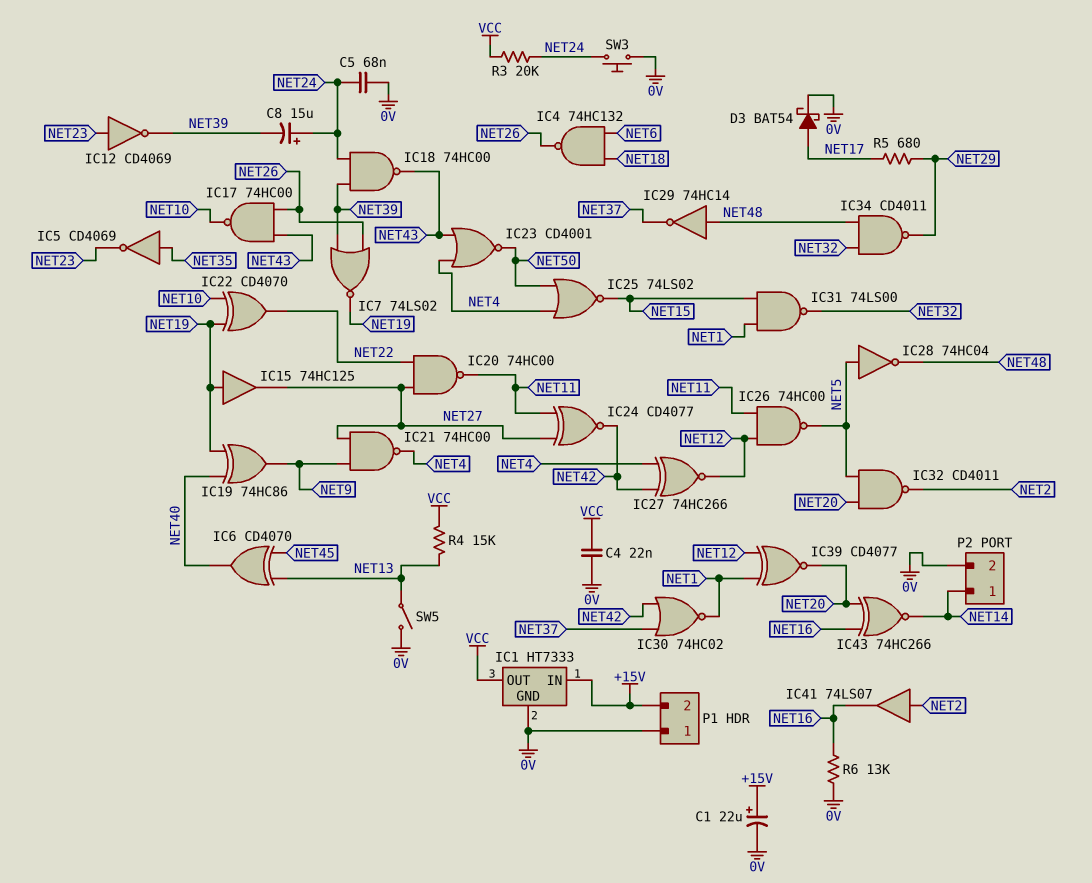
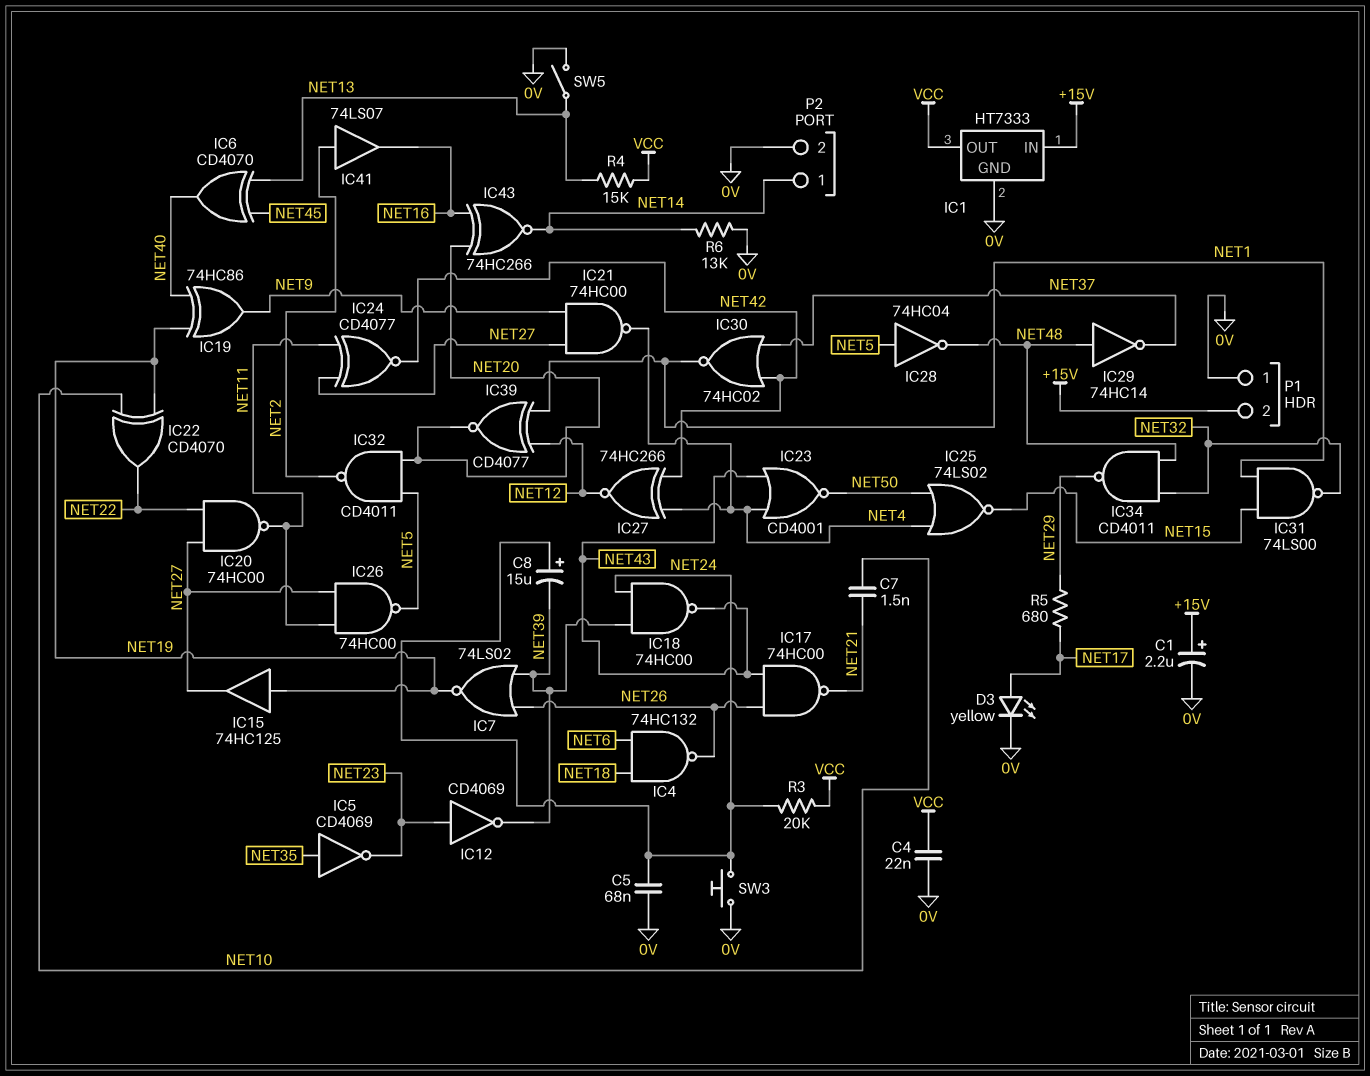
C1: 22uF (plus +15V, minus 0V) -> 2.2uF (plus +15V, minus 0V)
C7: none -> 1.5nF (NET10, NET21)
D3: schottky BAT54 (A NET17, K 0V) -> LED yellow (A NET17, K 0V)
IC17: NAND 74HC00 (in NET26, in NET43, out NET10) -> NAND 74HC00 (in NET26, in NET43, out NET21)
IC26: NAND 74HC00 (in NET11, in NET12, out NET5) -> NAND 74HC00 (in NET11, in NET27, out NET5)
R6: 13k (0V, NET16) -> 13k (0V, NET14)

